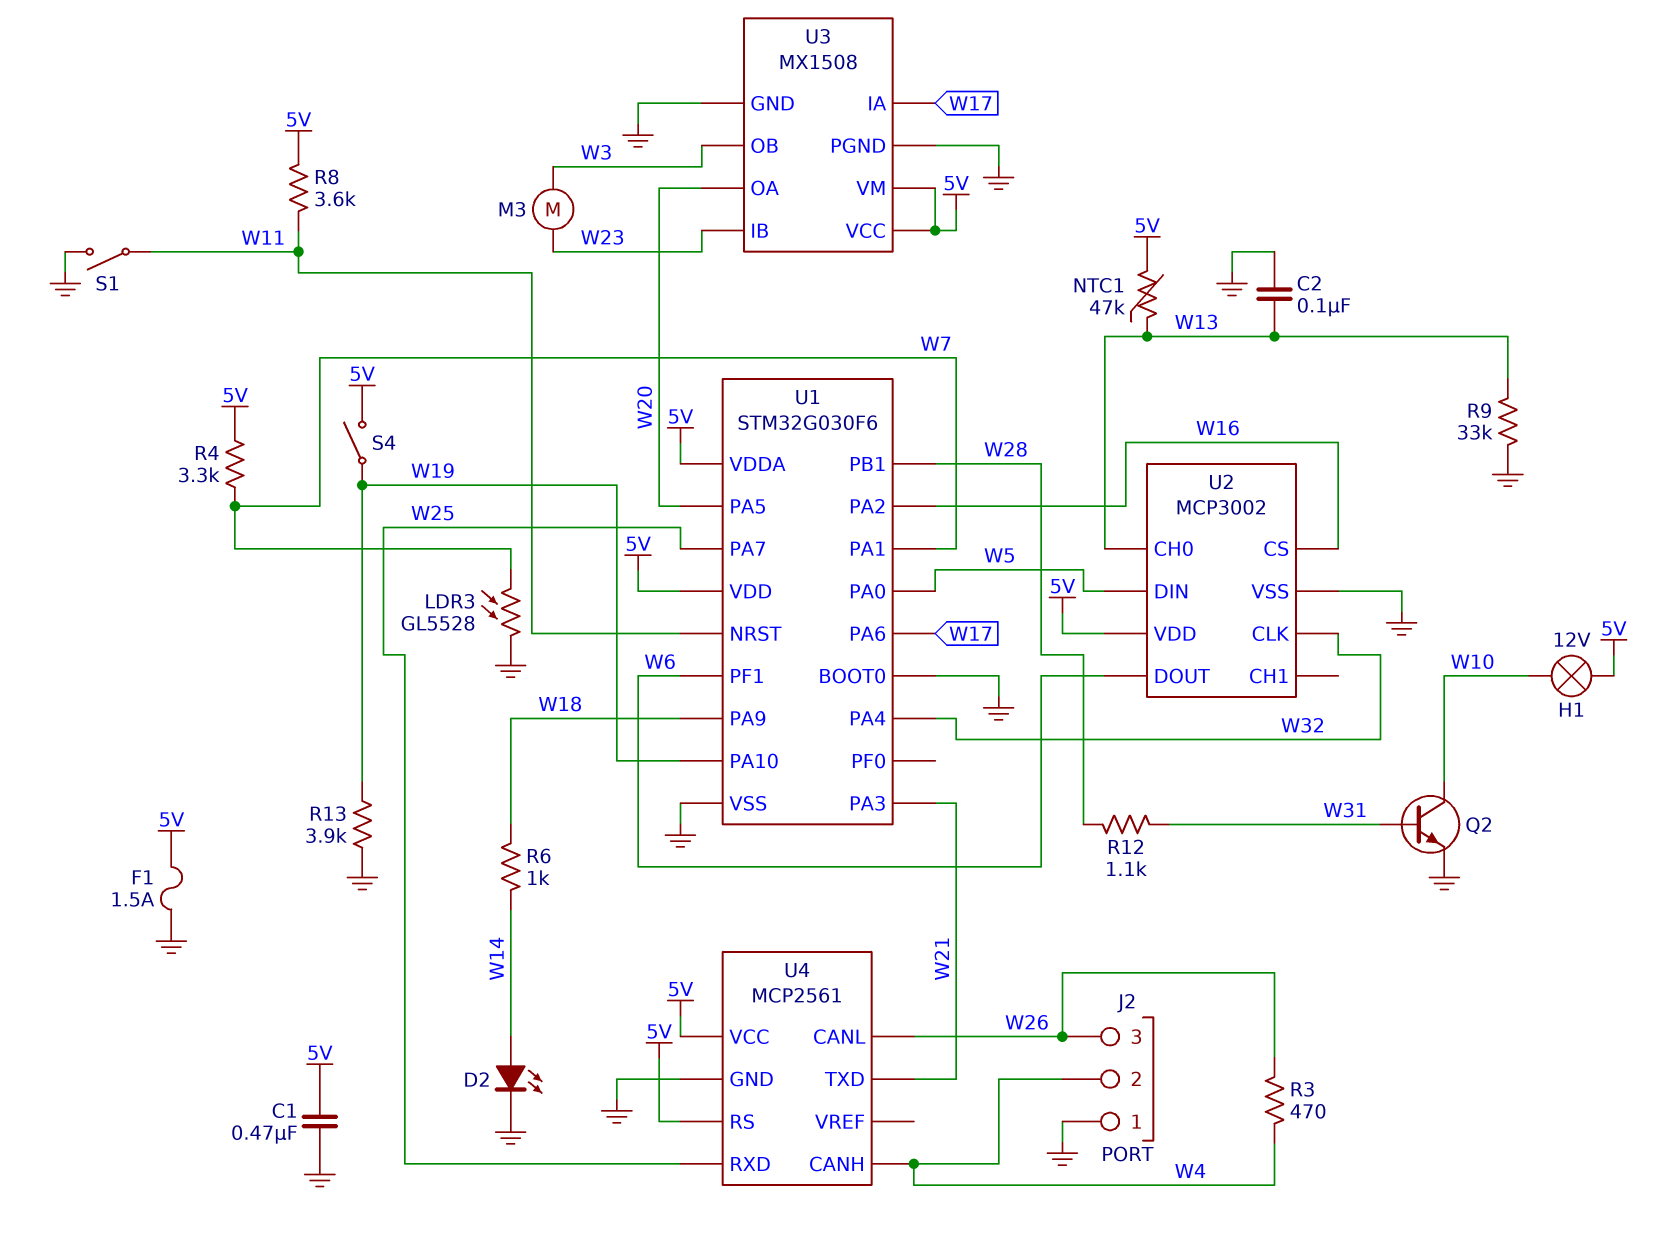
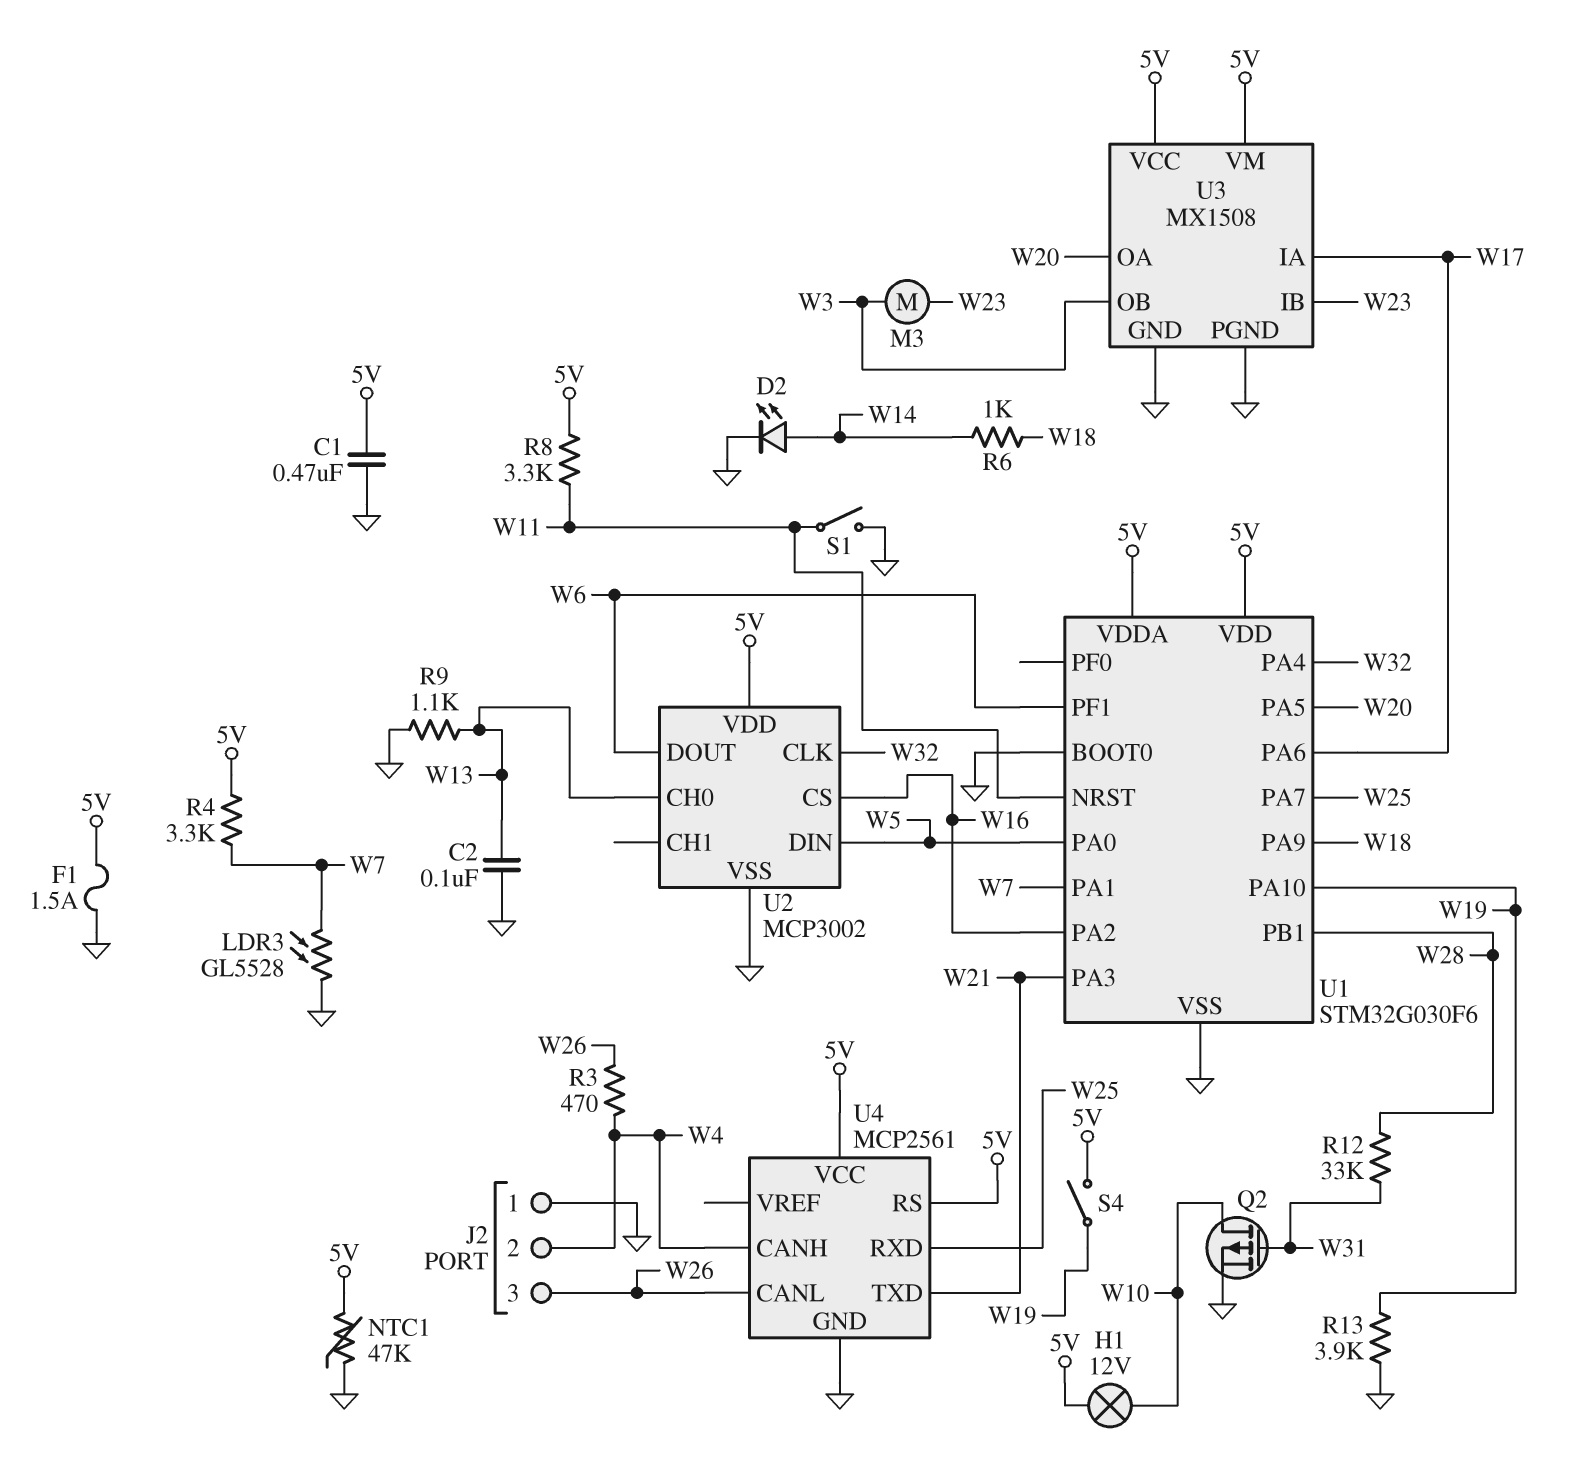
NTC1: 47k (5V, W13) -> 47k (5V, GND)
Q2: NPN (B W31, C W10, E GND) -> PMOS (G W31, D W10, S GND)
R8: 3.6k (5V, W11) -> 3.3k (5V, W11)
R9: 33k (GND, W13) -> 1.1k (GND, W13)
R12: 1.1k (W28, W31) -> 33k (W28, W31)

